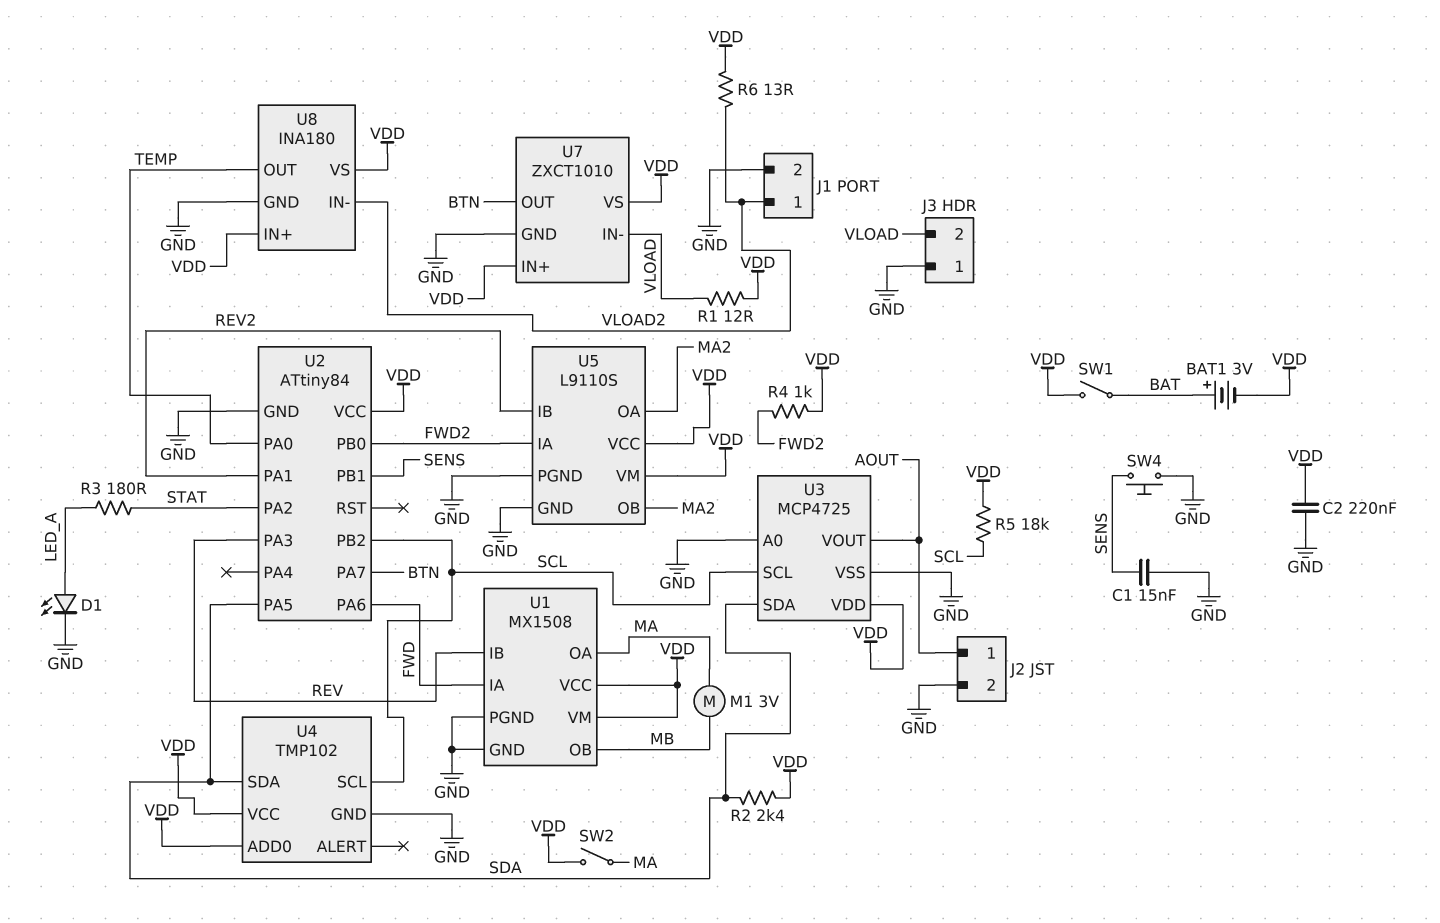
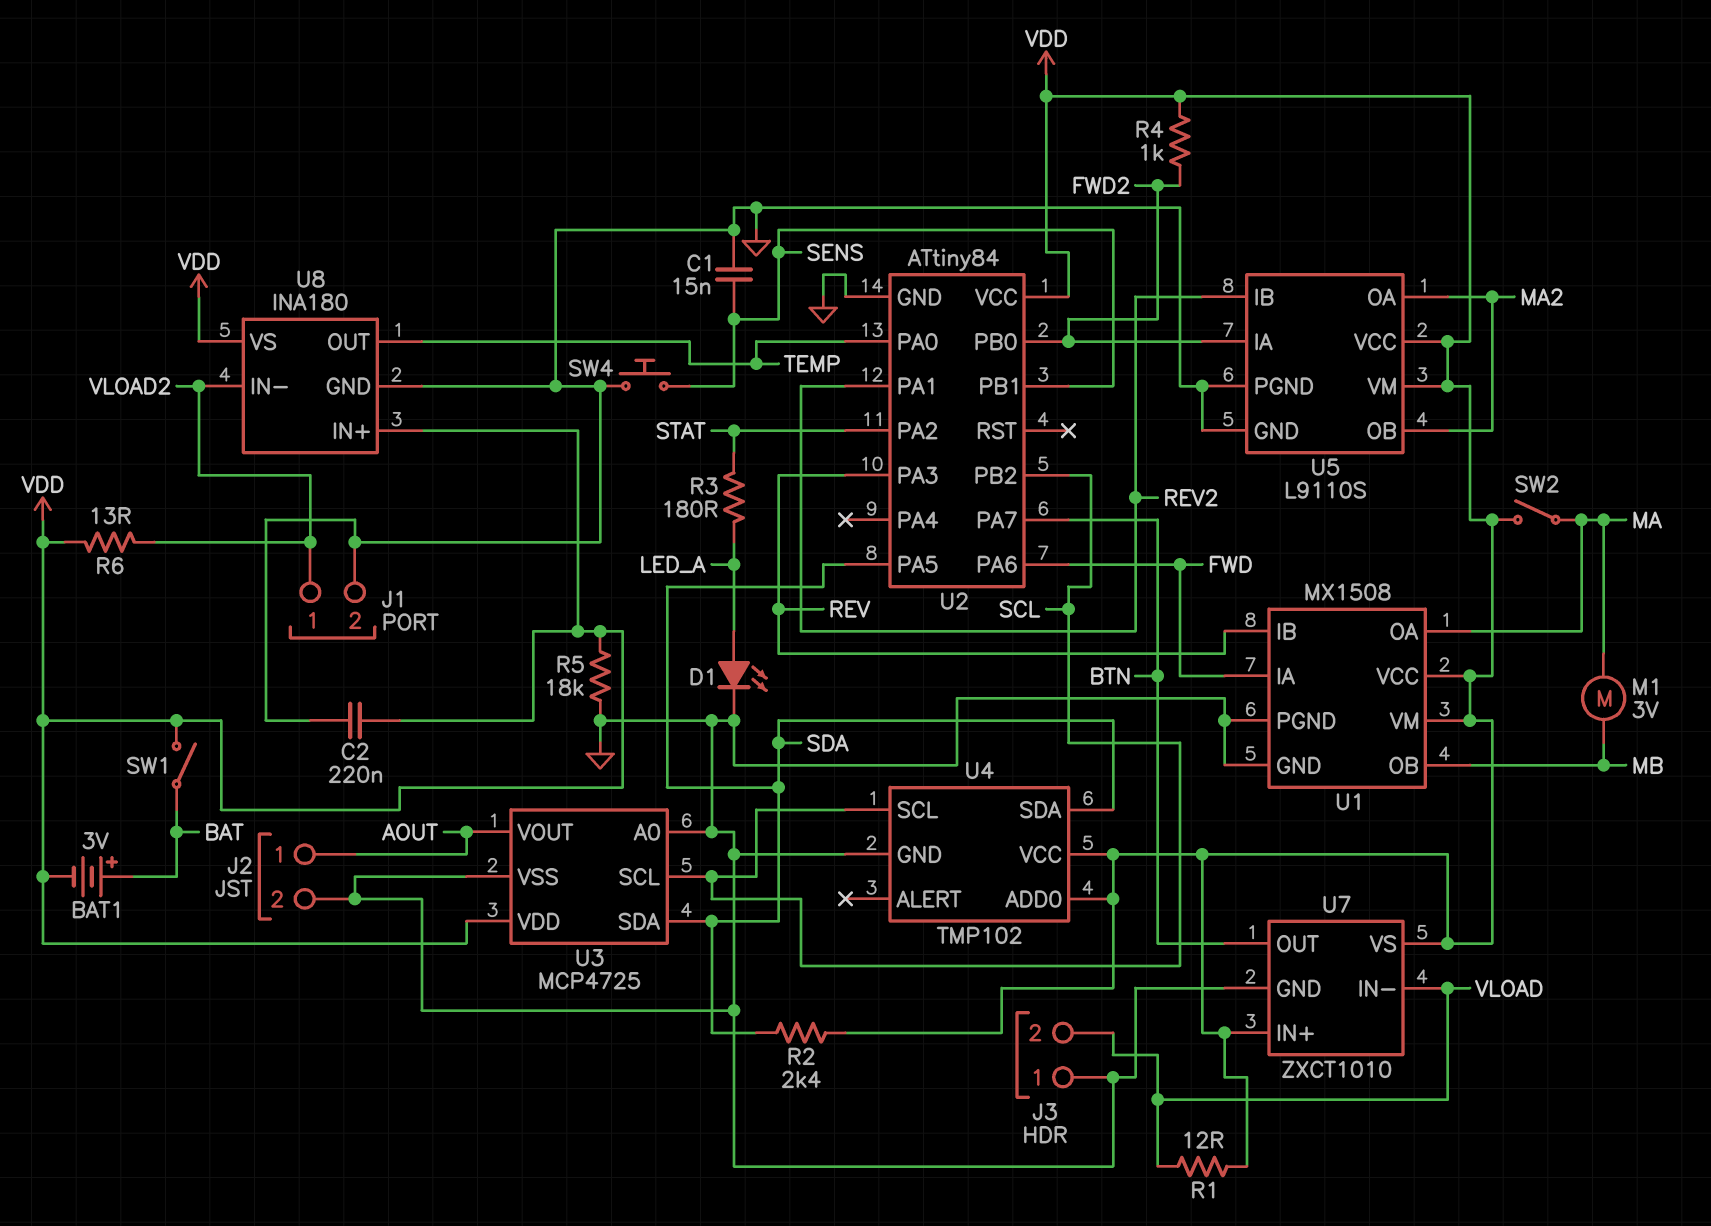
R5: 18k (SCL, VDD) -> 18k (GND, VDD)

